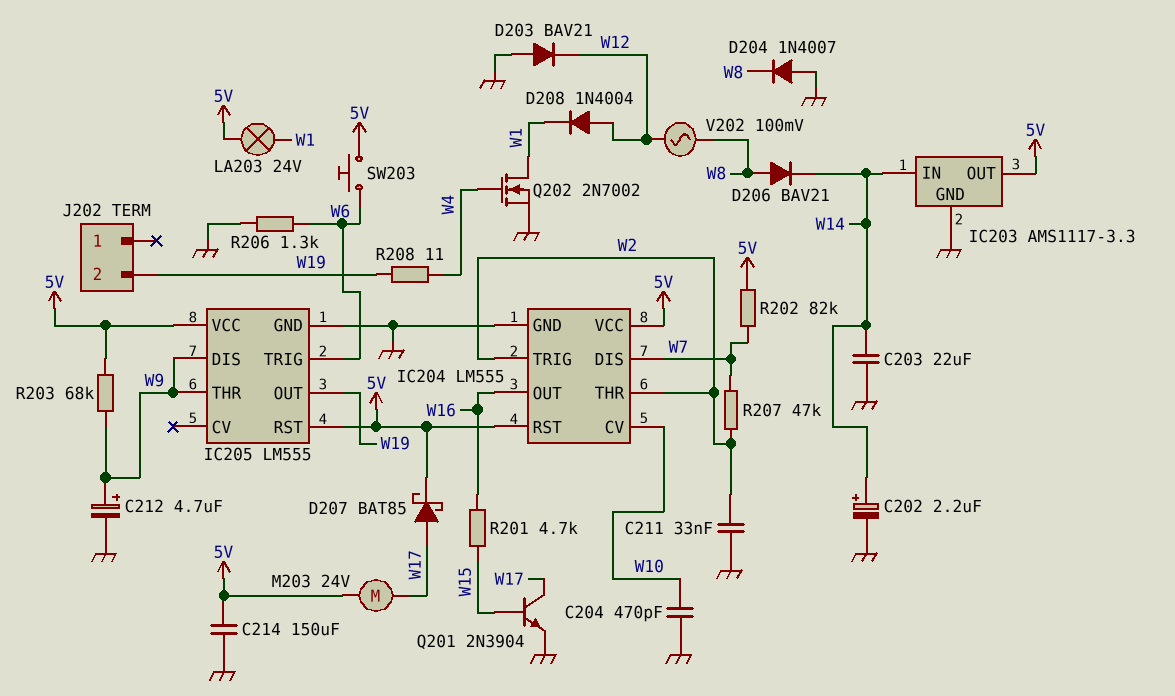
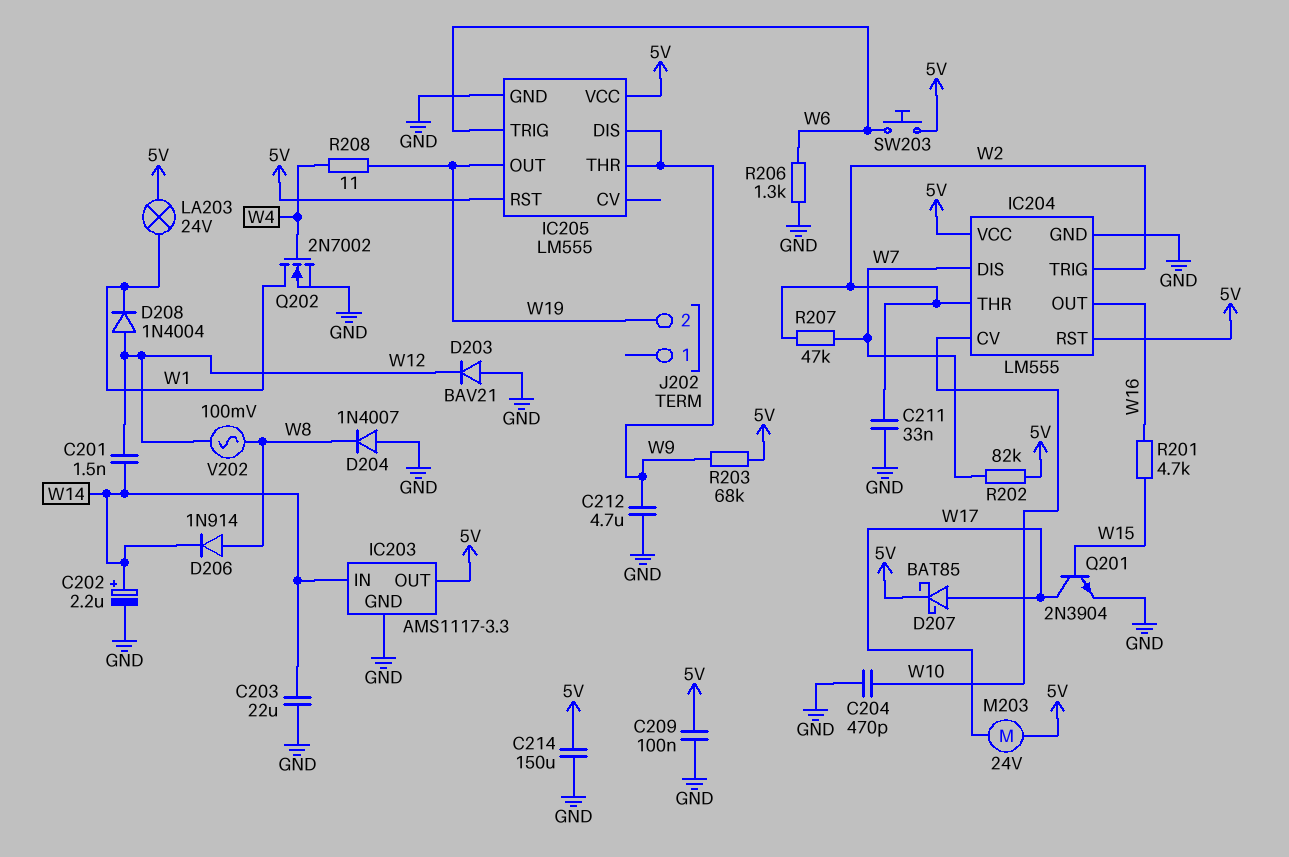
C201: none -> 1.5nF (W12, W14)
C209: none -> 100nF (5V, GND)
C212: 4.7uF (plus W9, minus GND) -> 4.7uF (GND, W9)
D206: diode BAV21 (A W8, K W14) -> diode 1N914 (A W8, K W14)

